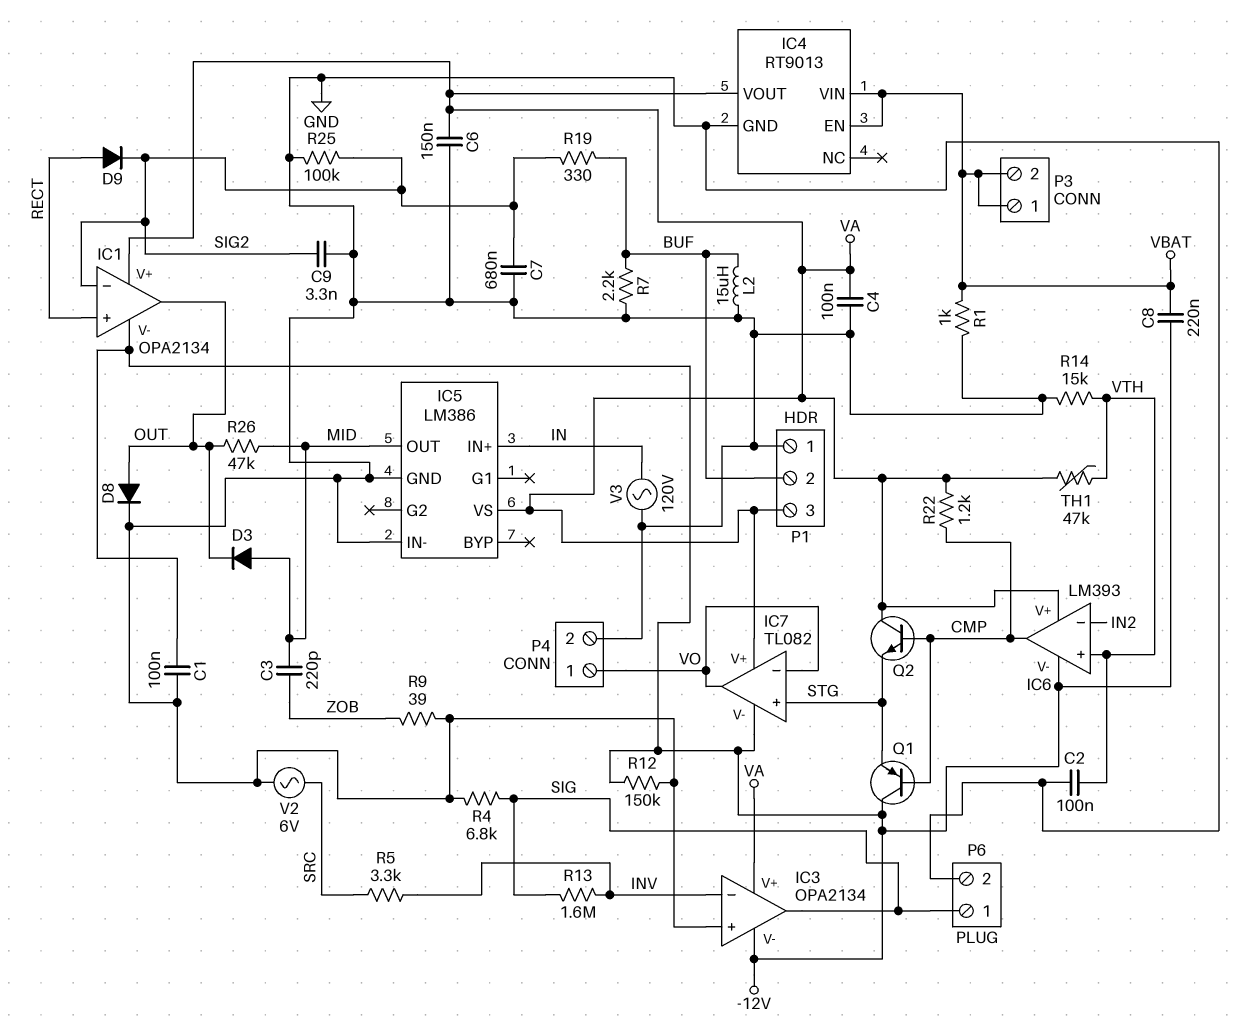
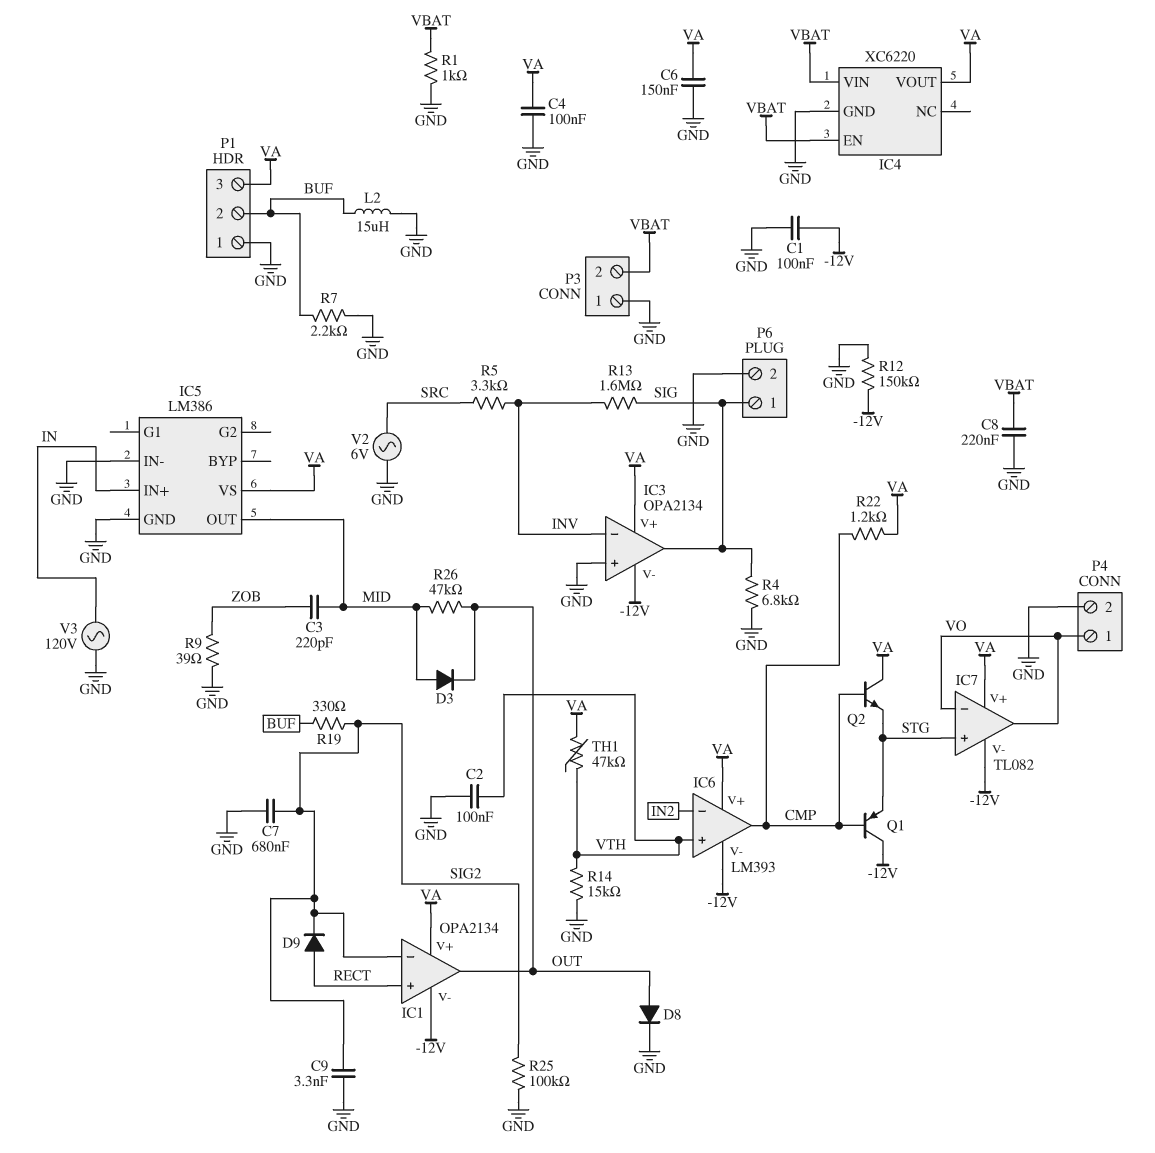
C8: 220nF (-12V, VBAT) -> 220nF (GND, VBAT)
IC4: RT9013 -> XC6220
P3 pin 1: VBAT -> GND

